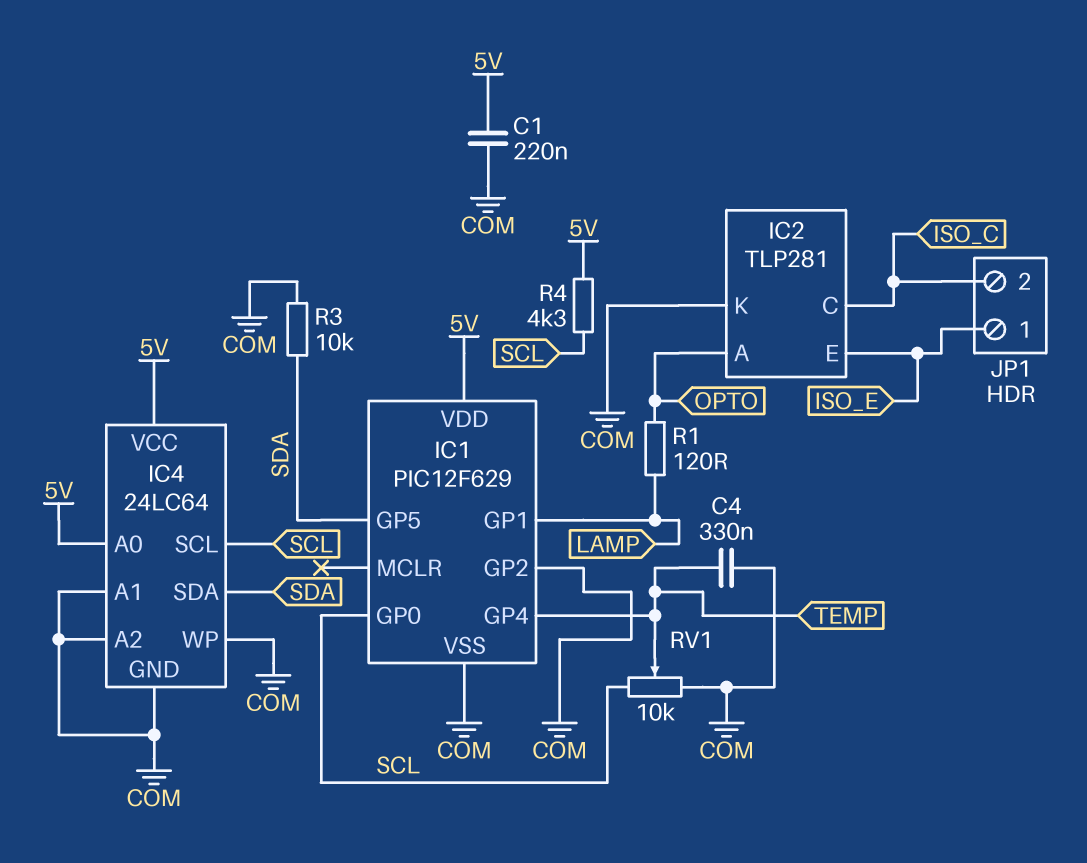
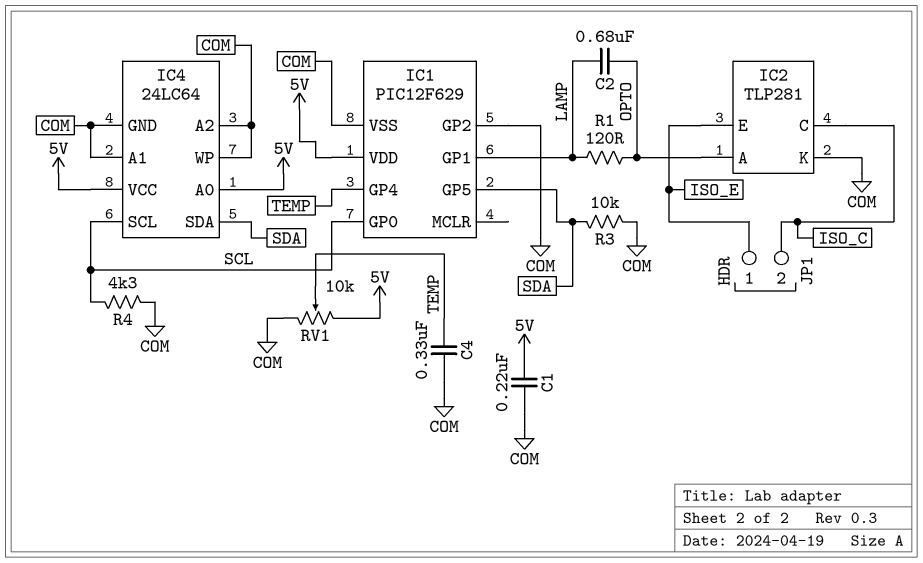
C2: none -> 680nF (LAMP, OPTO)
R4: 4.3k (5V, SCL) -> 4.3k (COM, SCL)
RV1: 10k (COM, SCL, wiper TEMP) -> 10k (5V, COM, wiper TEMP)

